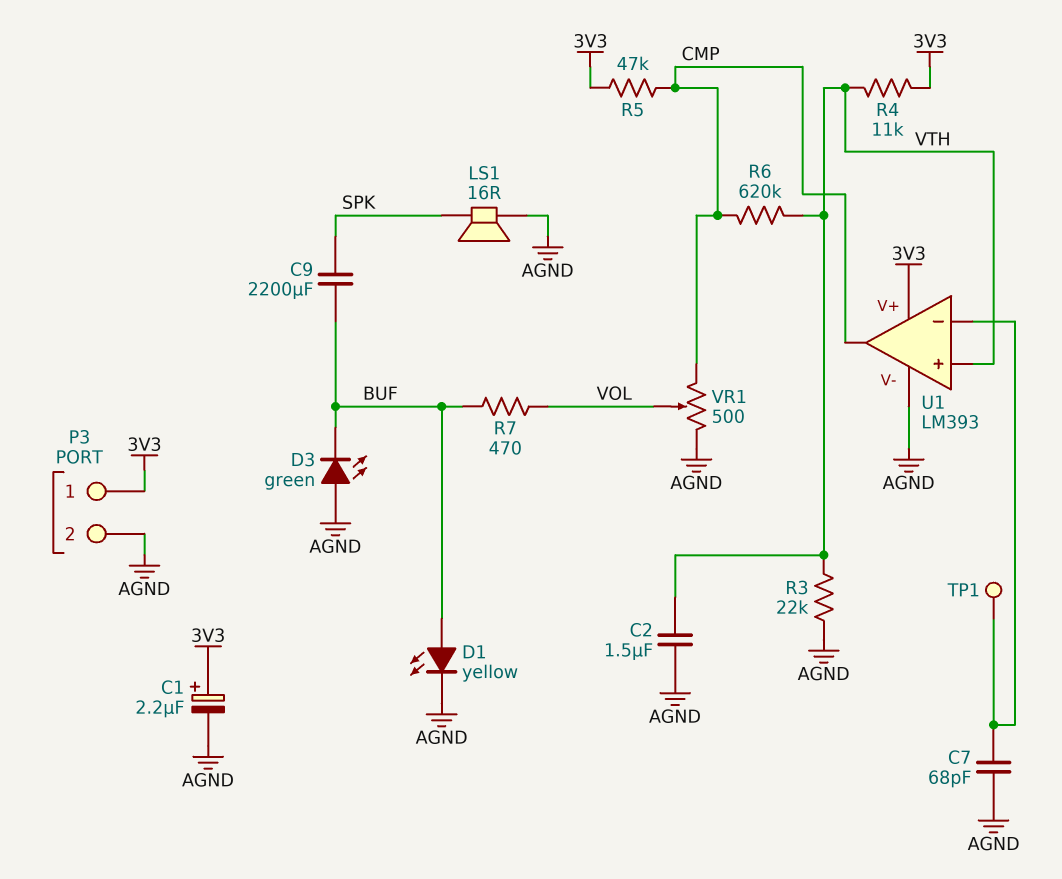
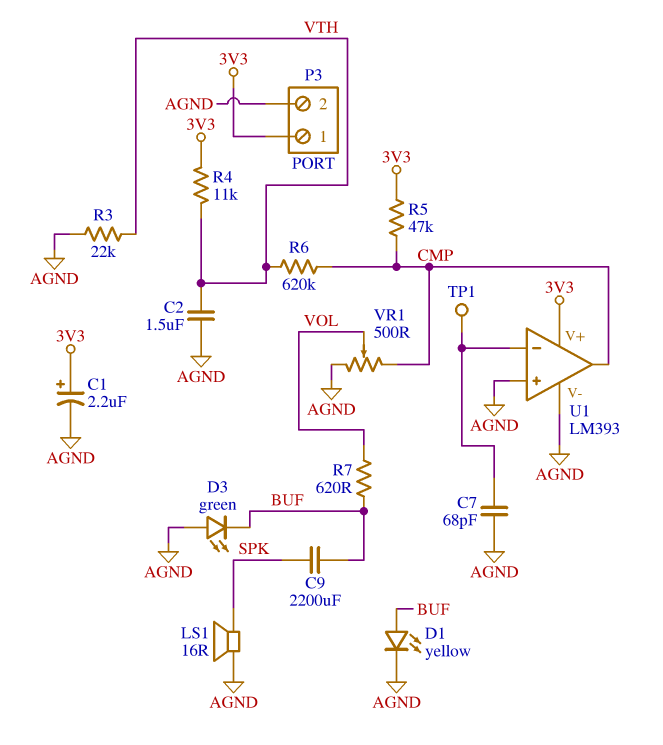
R7: 470 (BUF, VOL) -> 620 (BUF, VOL)
U1 pin in+: VTH -> AGND

